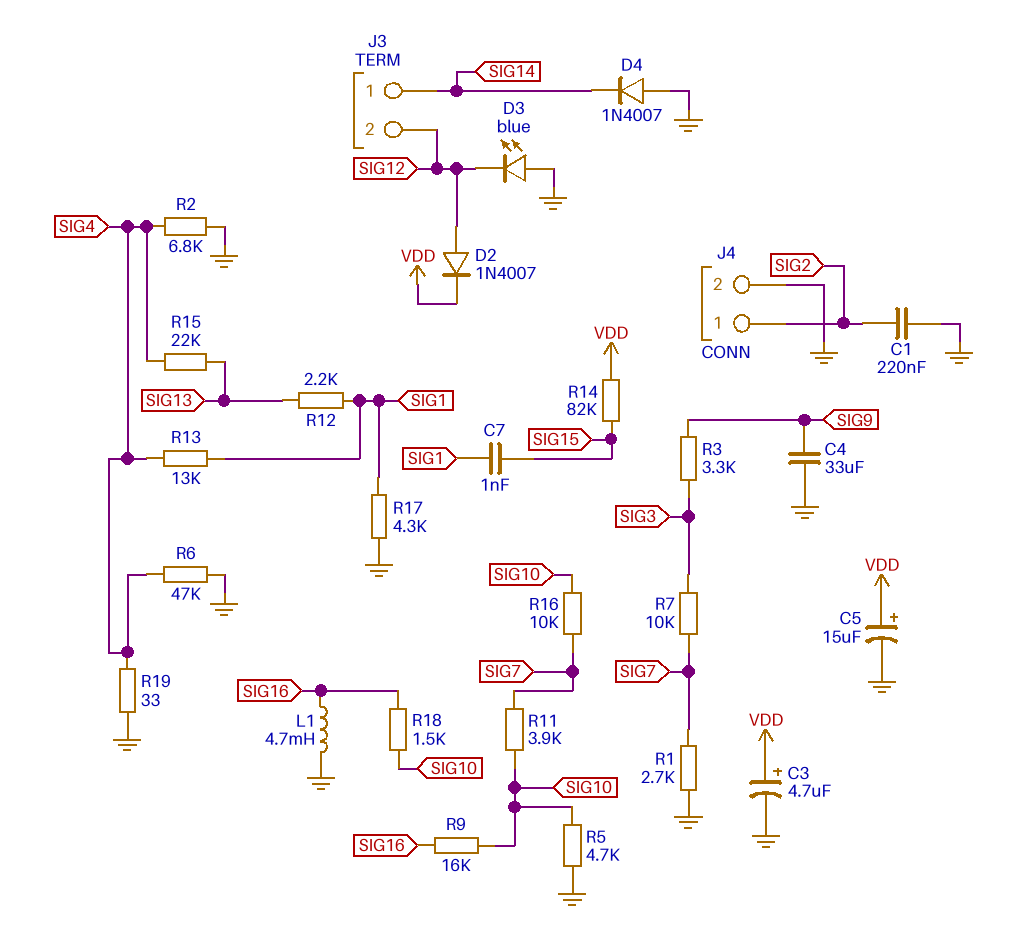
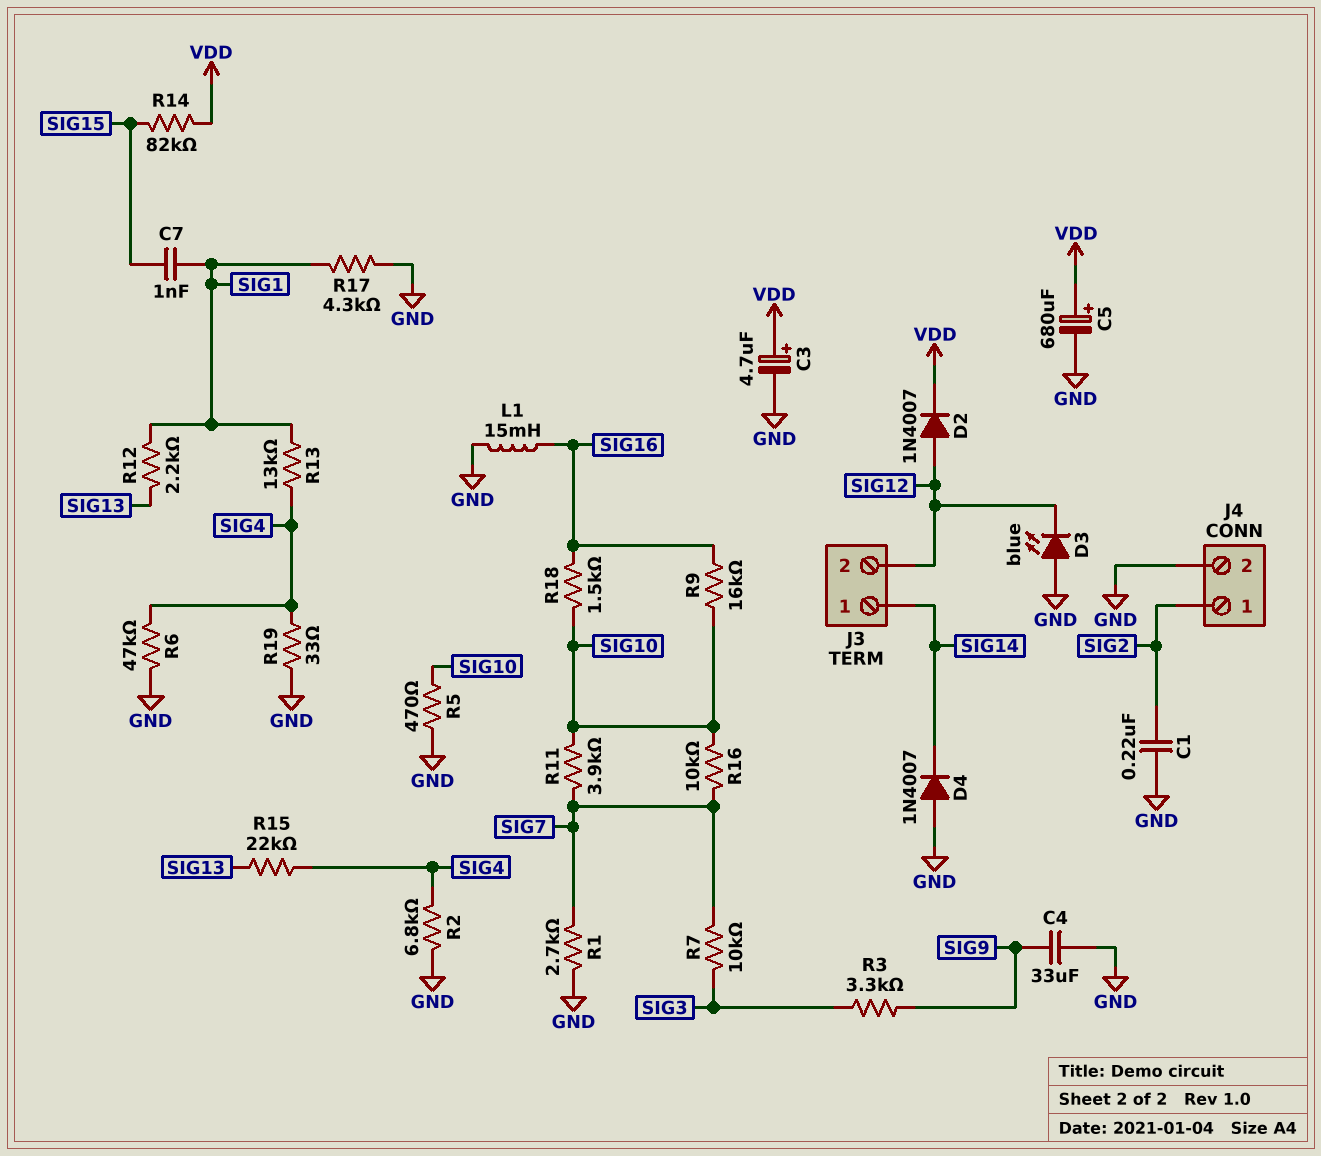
C5: 15uF (plus VDD, minus GND) -> 680uF (plus VDD, minus GND)
L1: 4.7mH (GND, SIG16) -> 15mH (GND, SIG16)
R5: 4.7k (GND, SIG10) -> 470 (GND, SIG10)

